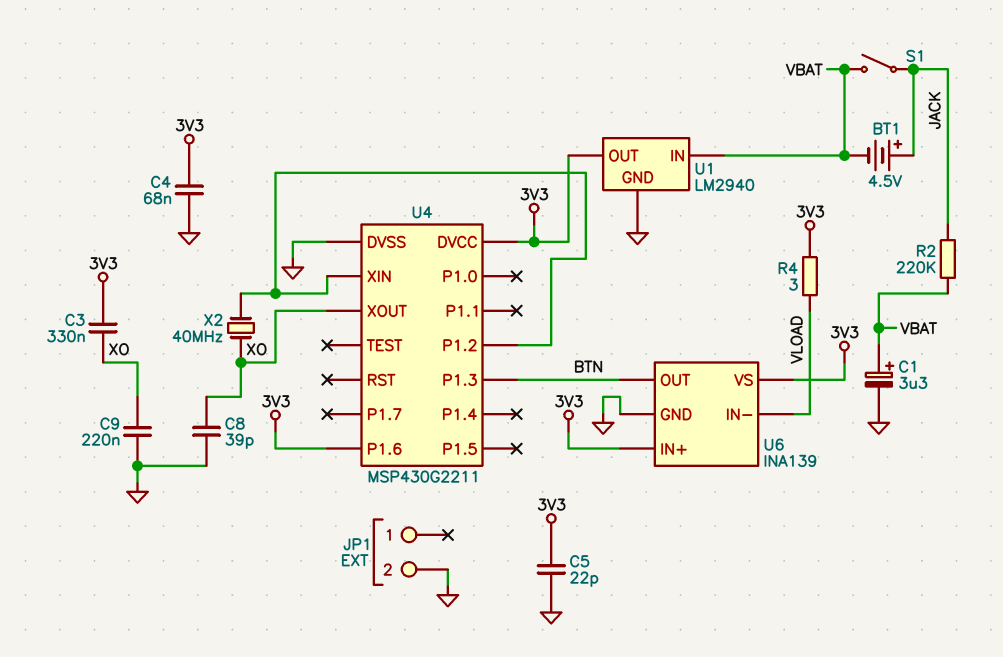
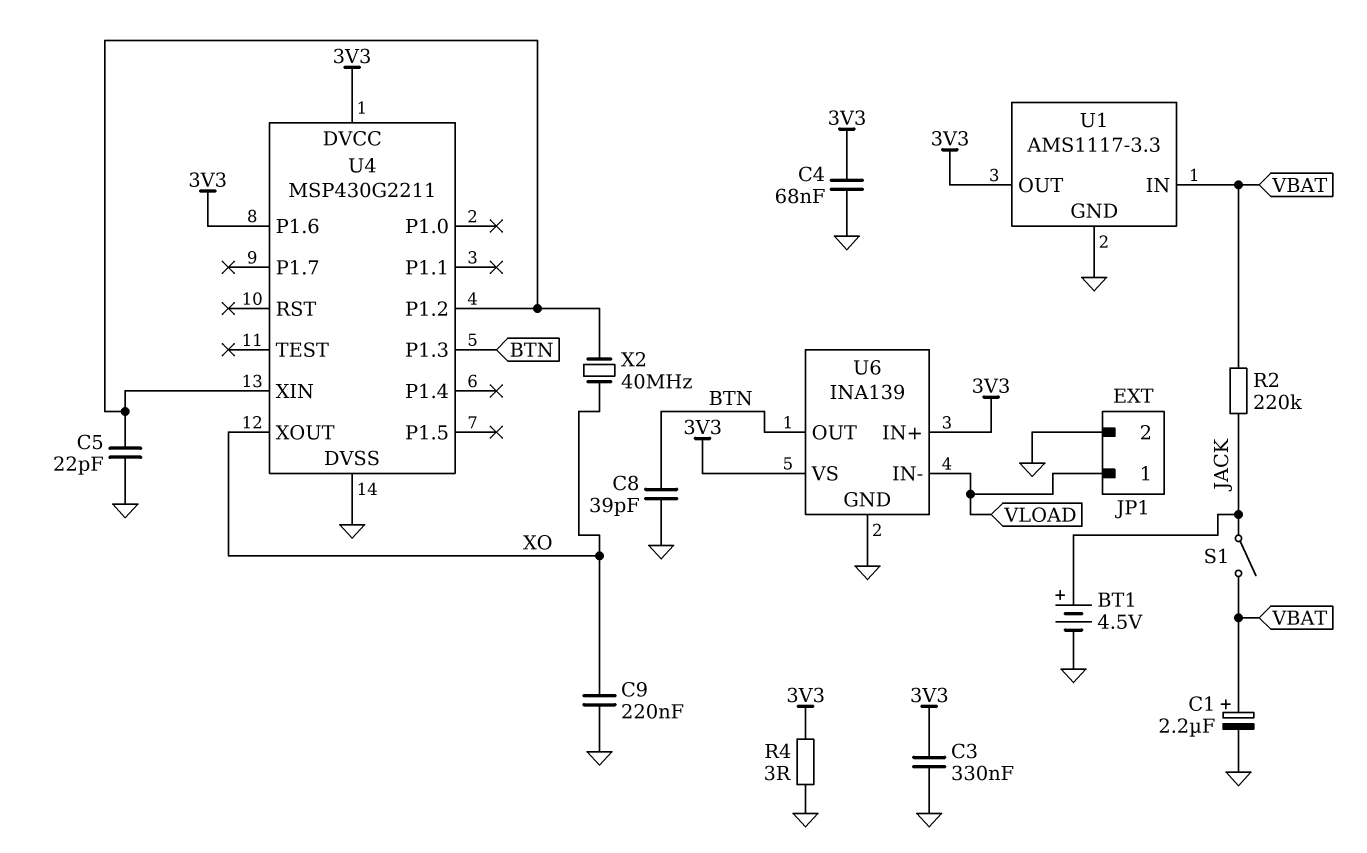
BT1: 4.5V (plus JACK, minus VBAT) -> 4.5V (plus JACK, minus GND)
C1: 3.3uF (plus VBAT, minus GND) -> 2.2uF (plus VBAT, minus GND)
C3: 330nF (3V3, XO) -> 330nF (3V3, GND)
C5: 22pF (3V3, GND) -> 22pF (GND, U4/P1.2)
C8: 39pF (GND, XO) -> 39pF (BTN, GND)
JP1 pin 1: none -> VLOAD
R4: 3 (3V3, VLOAD) -> 3 (3V3, GND)
U1: LM2940 -> AMS1117-3.3

